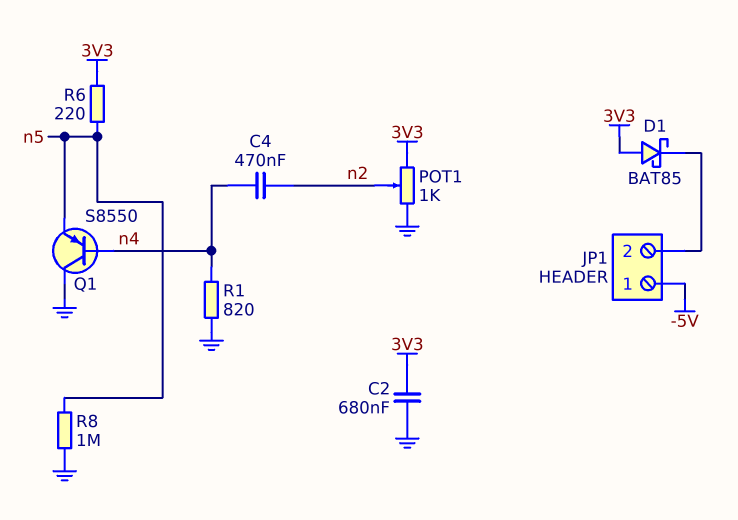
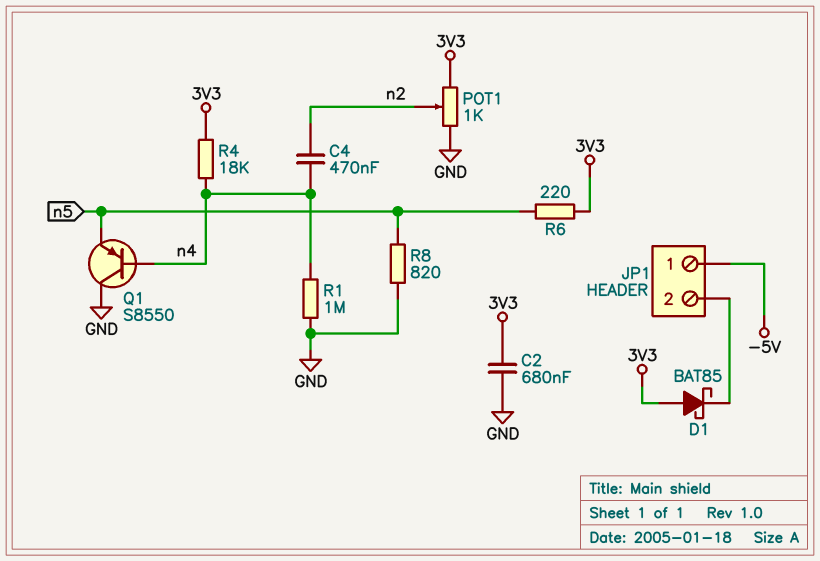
R1: 820 (GND, n4) -> 1M (GND, n4)
R4: none -> 18k (3V3, n4)
R8: 1M (GND, n5) -> 820 (GND, n5)

